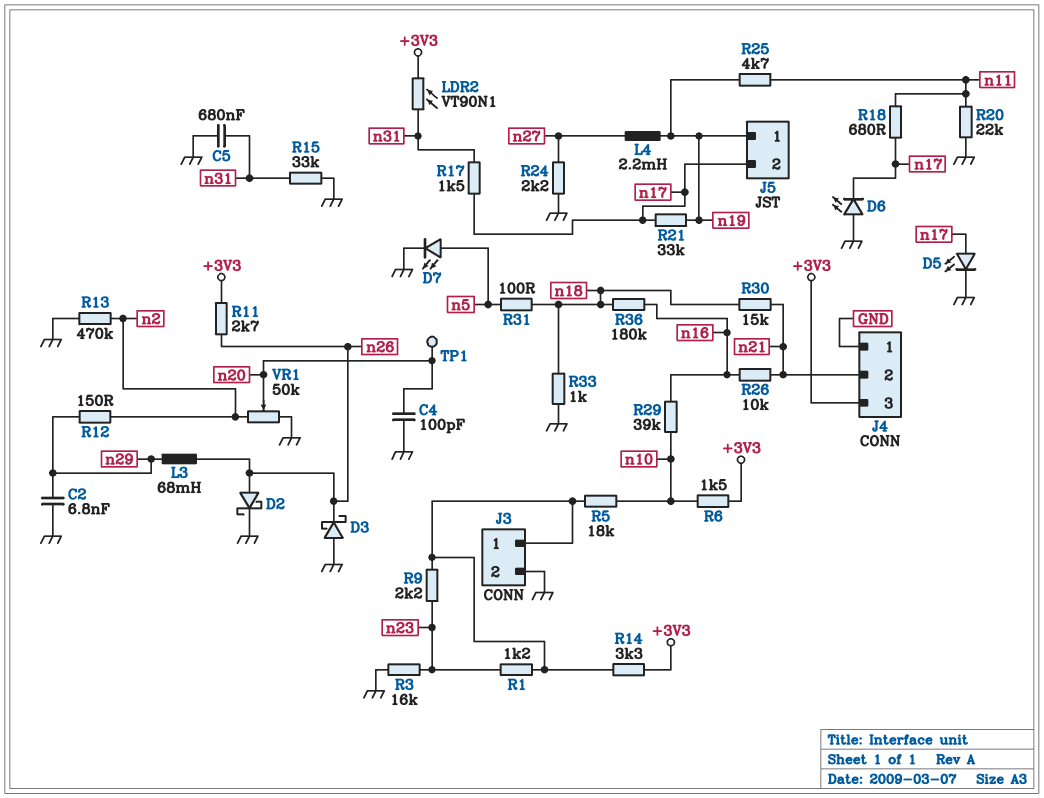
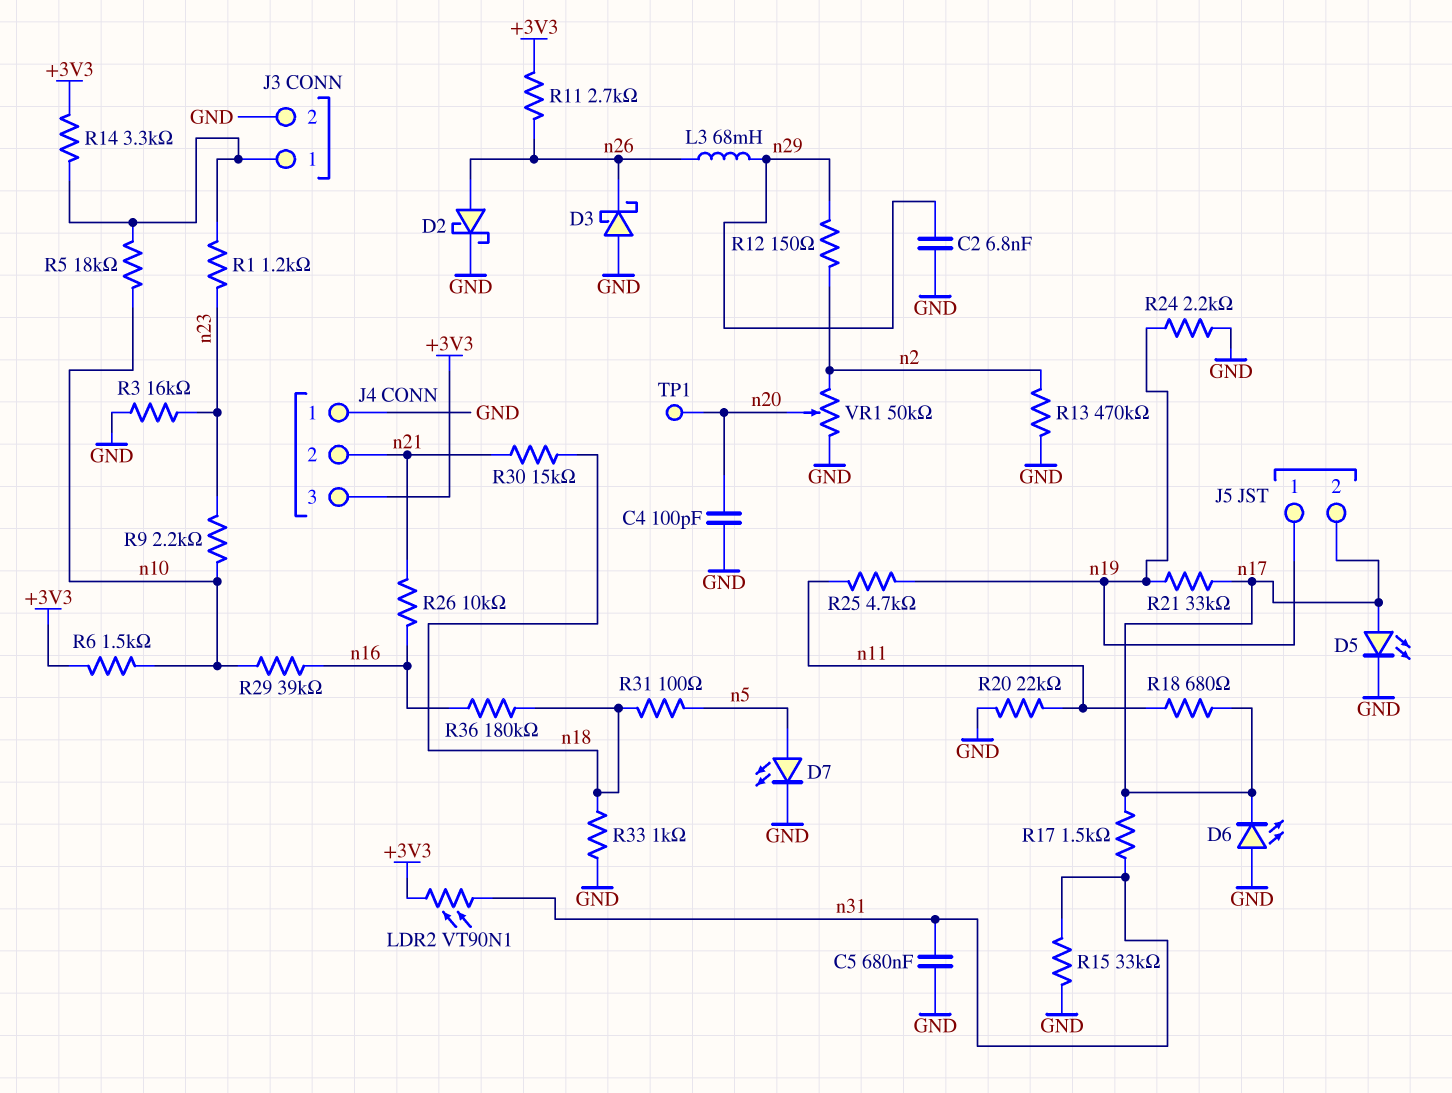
L4: 2.2mH (n19, n27) -> none
R9: 2.2k (J3/1, n23) -> 2.2k (n10, n23)
R24: 2.2k (GND, n27) -> 2.2k (GND, n19)

